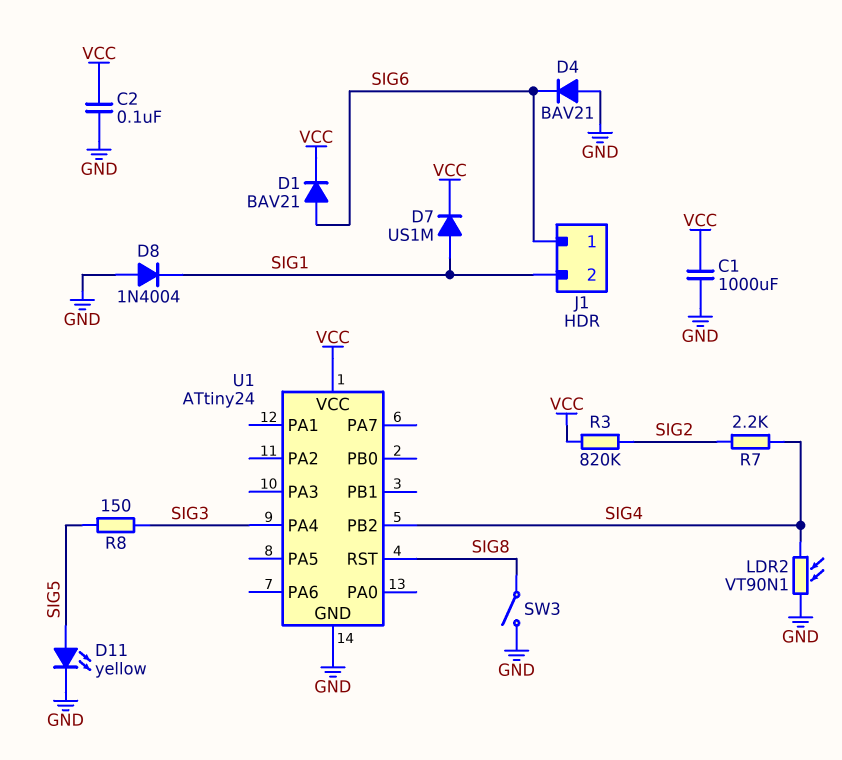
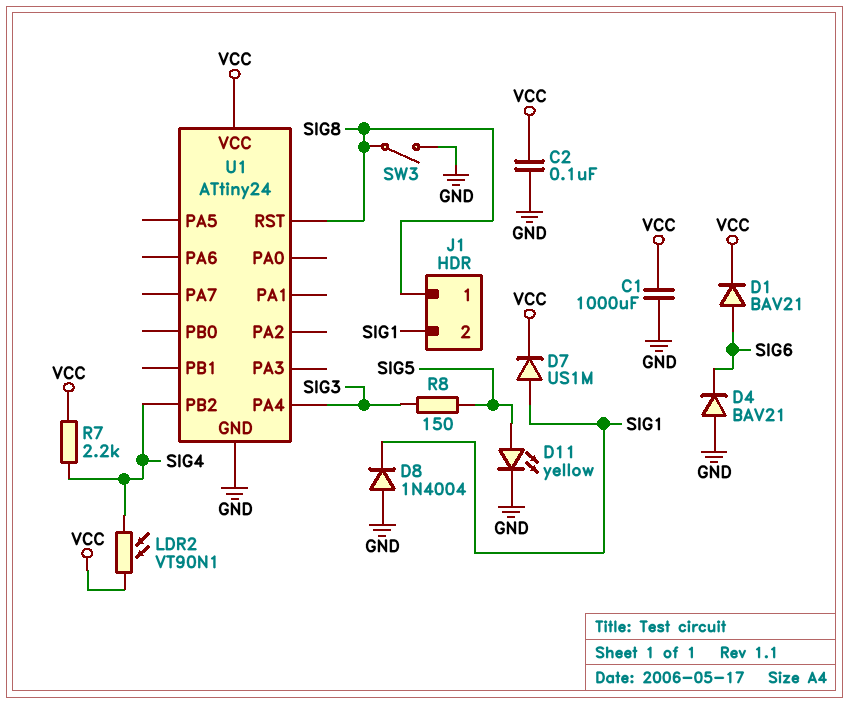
J1 pin 1: SIG6 -> SIG8
LDR2: VT90N1 (GND, SIG4) -> VT90N1 (SIG4, VCC)
R3: 820k (SIG2, VCC) -> none
R7: 2.2k (SIG2, SIG4) -> 2.2k (SIG4, VCC)

